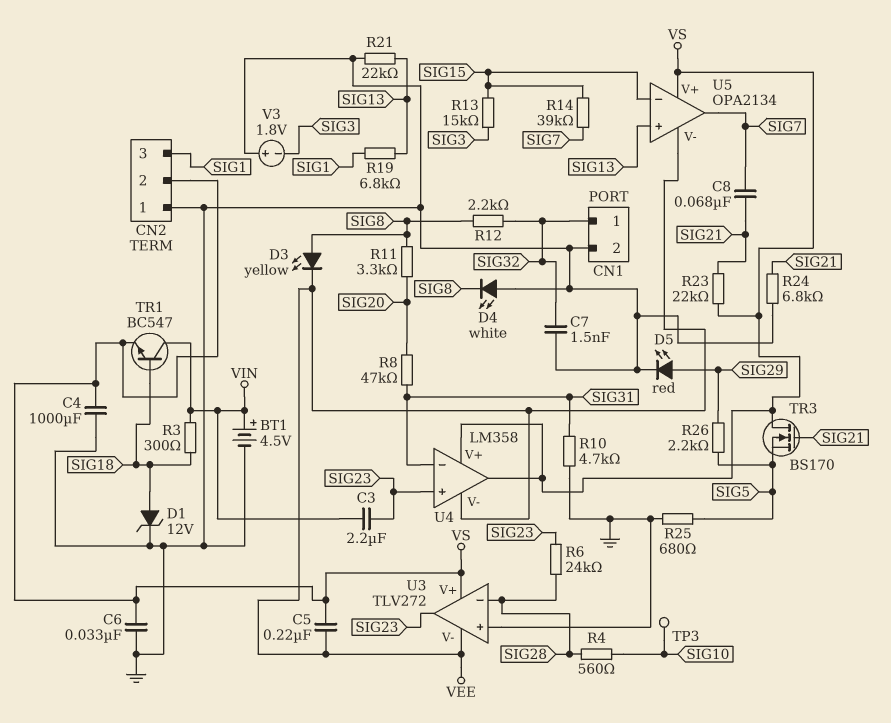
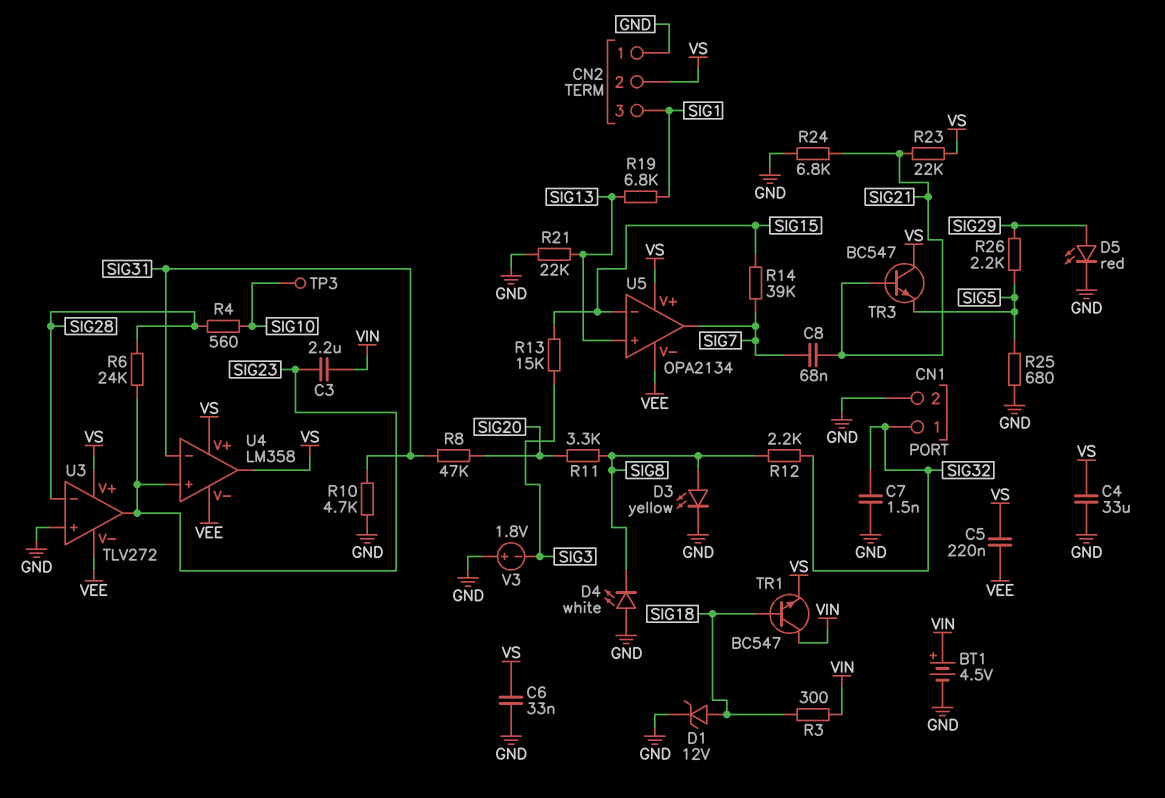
C4: 1000uF (GND, VS) -> 33uF (GND, VS)
D3: LED yellow (A SIG8, K VEE) -> LED yellow (A SIG8, K GND)
TR3: NMOS BS170 (G SIG21, D VS, S SIG5) -> NPN BC547 (B SIG21, C VS, E SIG5)

